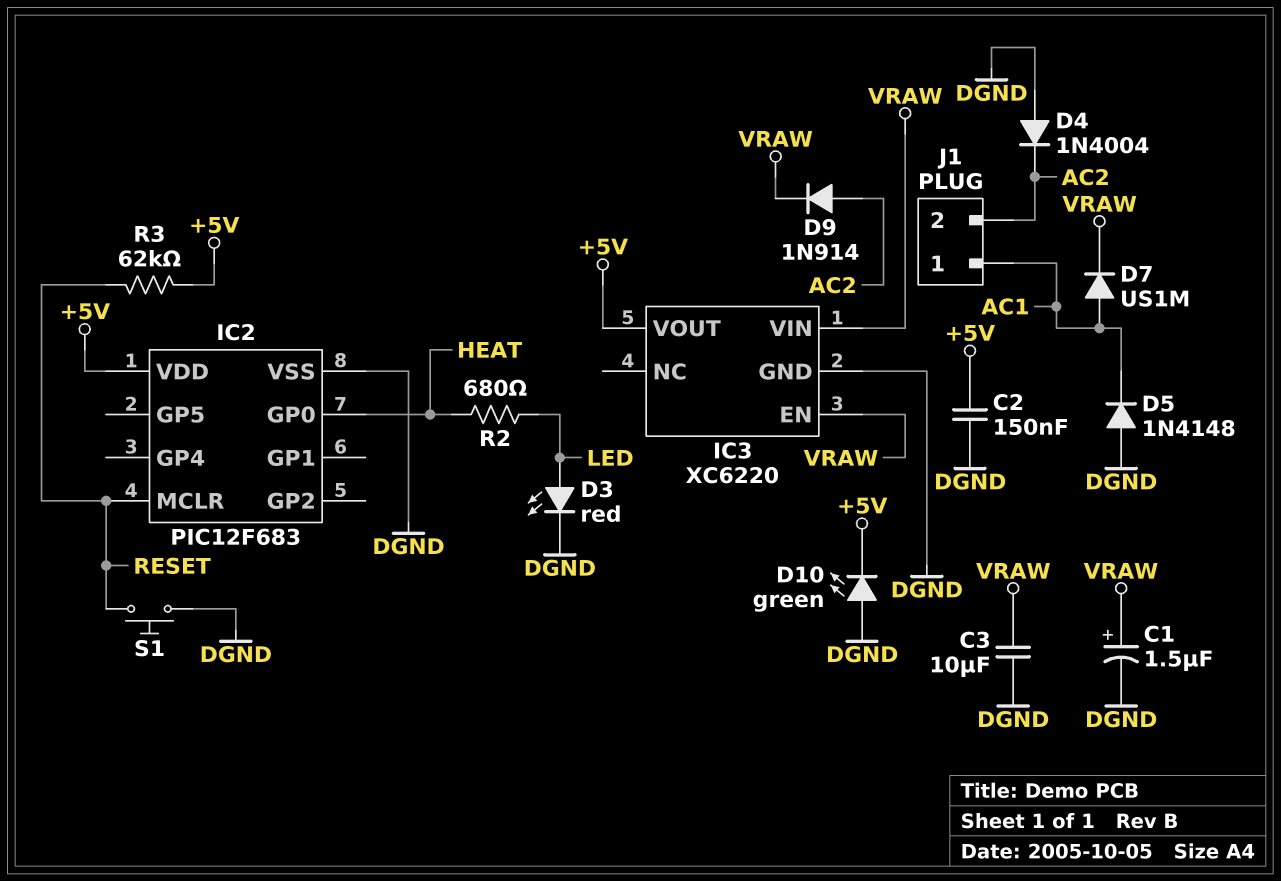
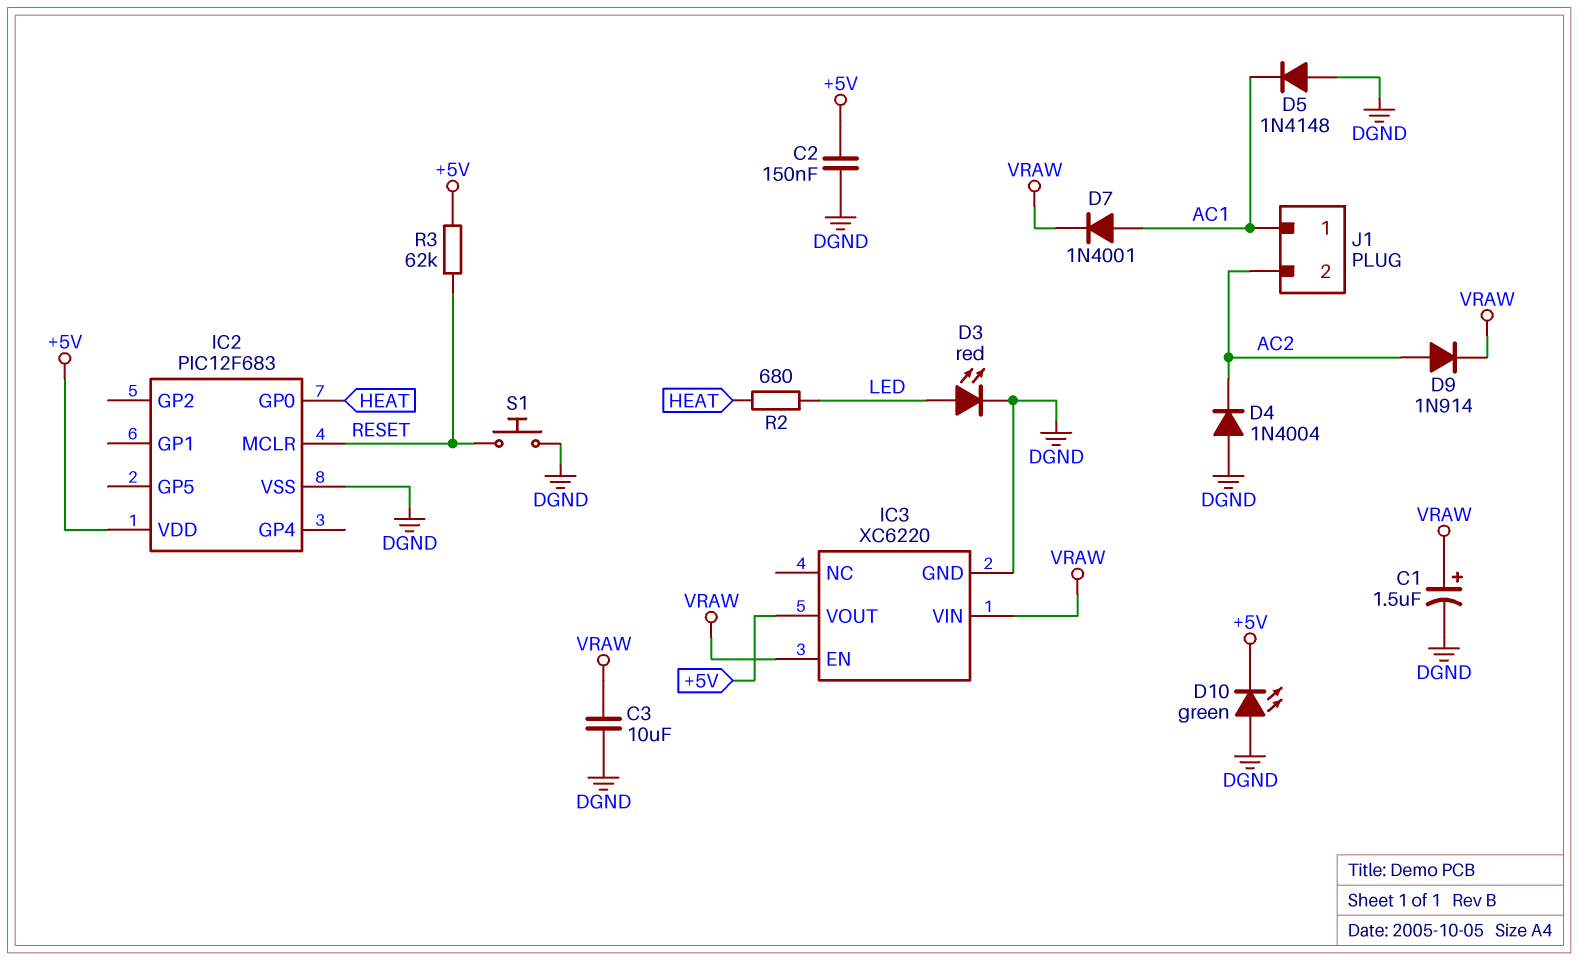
D7: diode US1M (A AC1, K VRAW) -> diode 1N4001 (A AC1, K VRAW)

